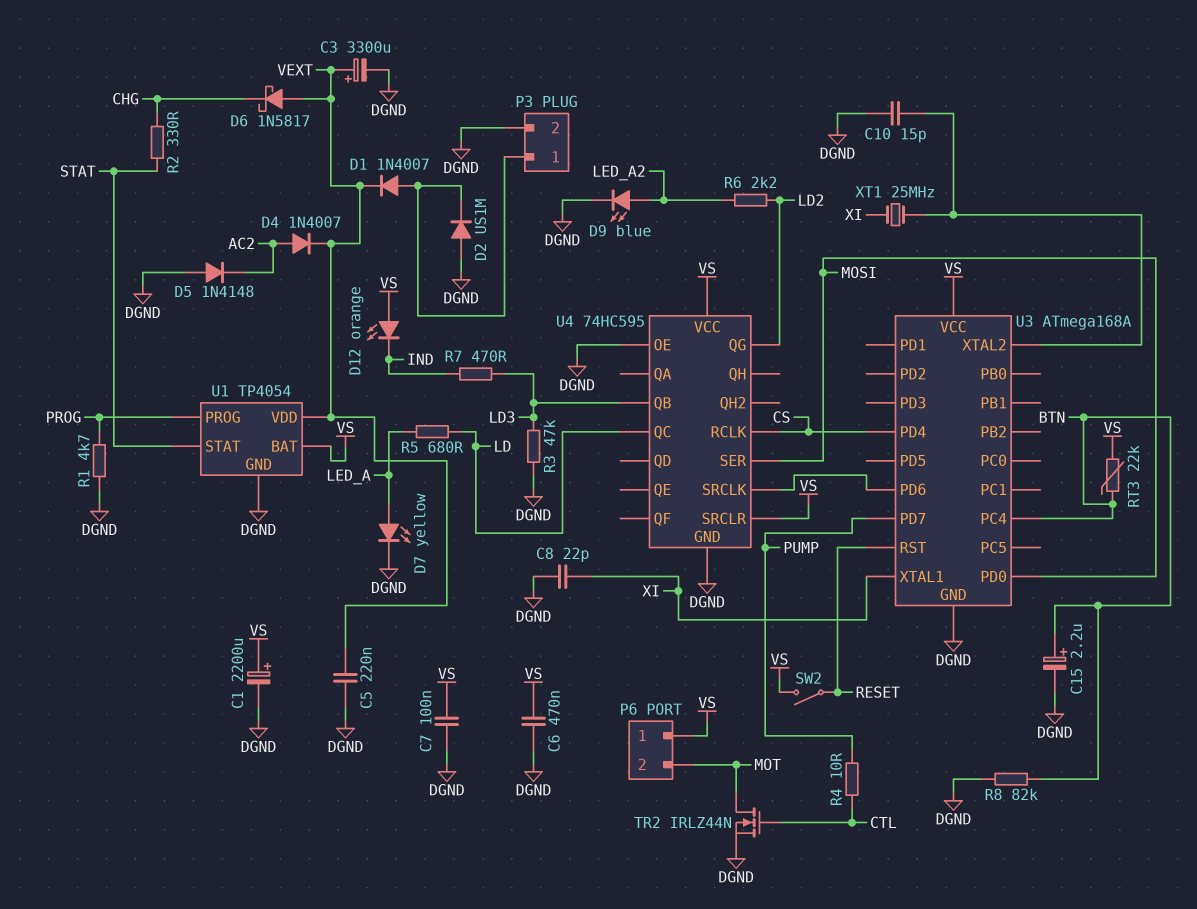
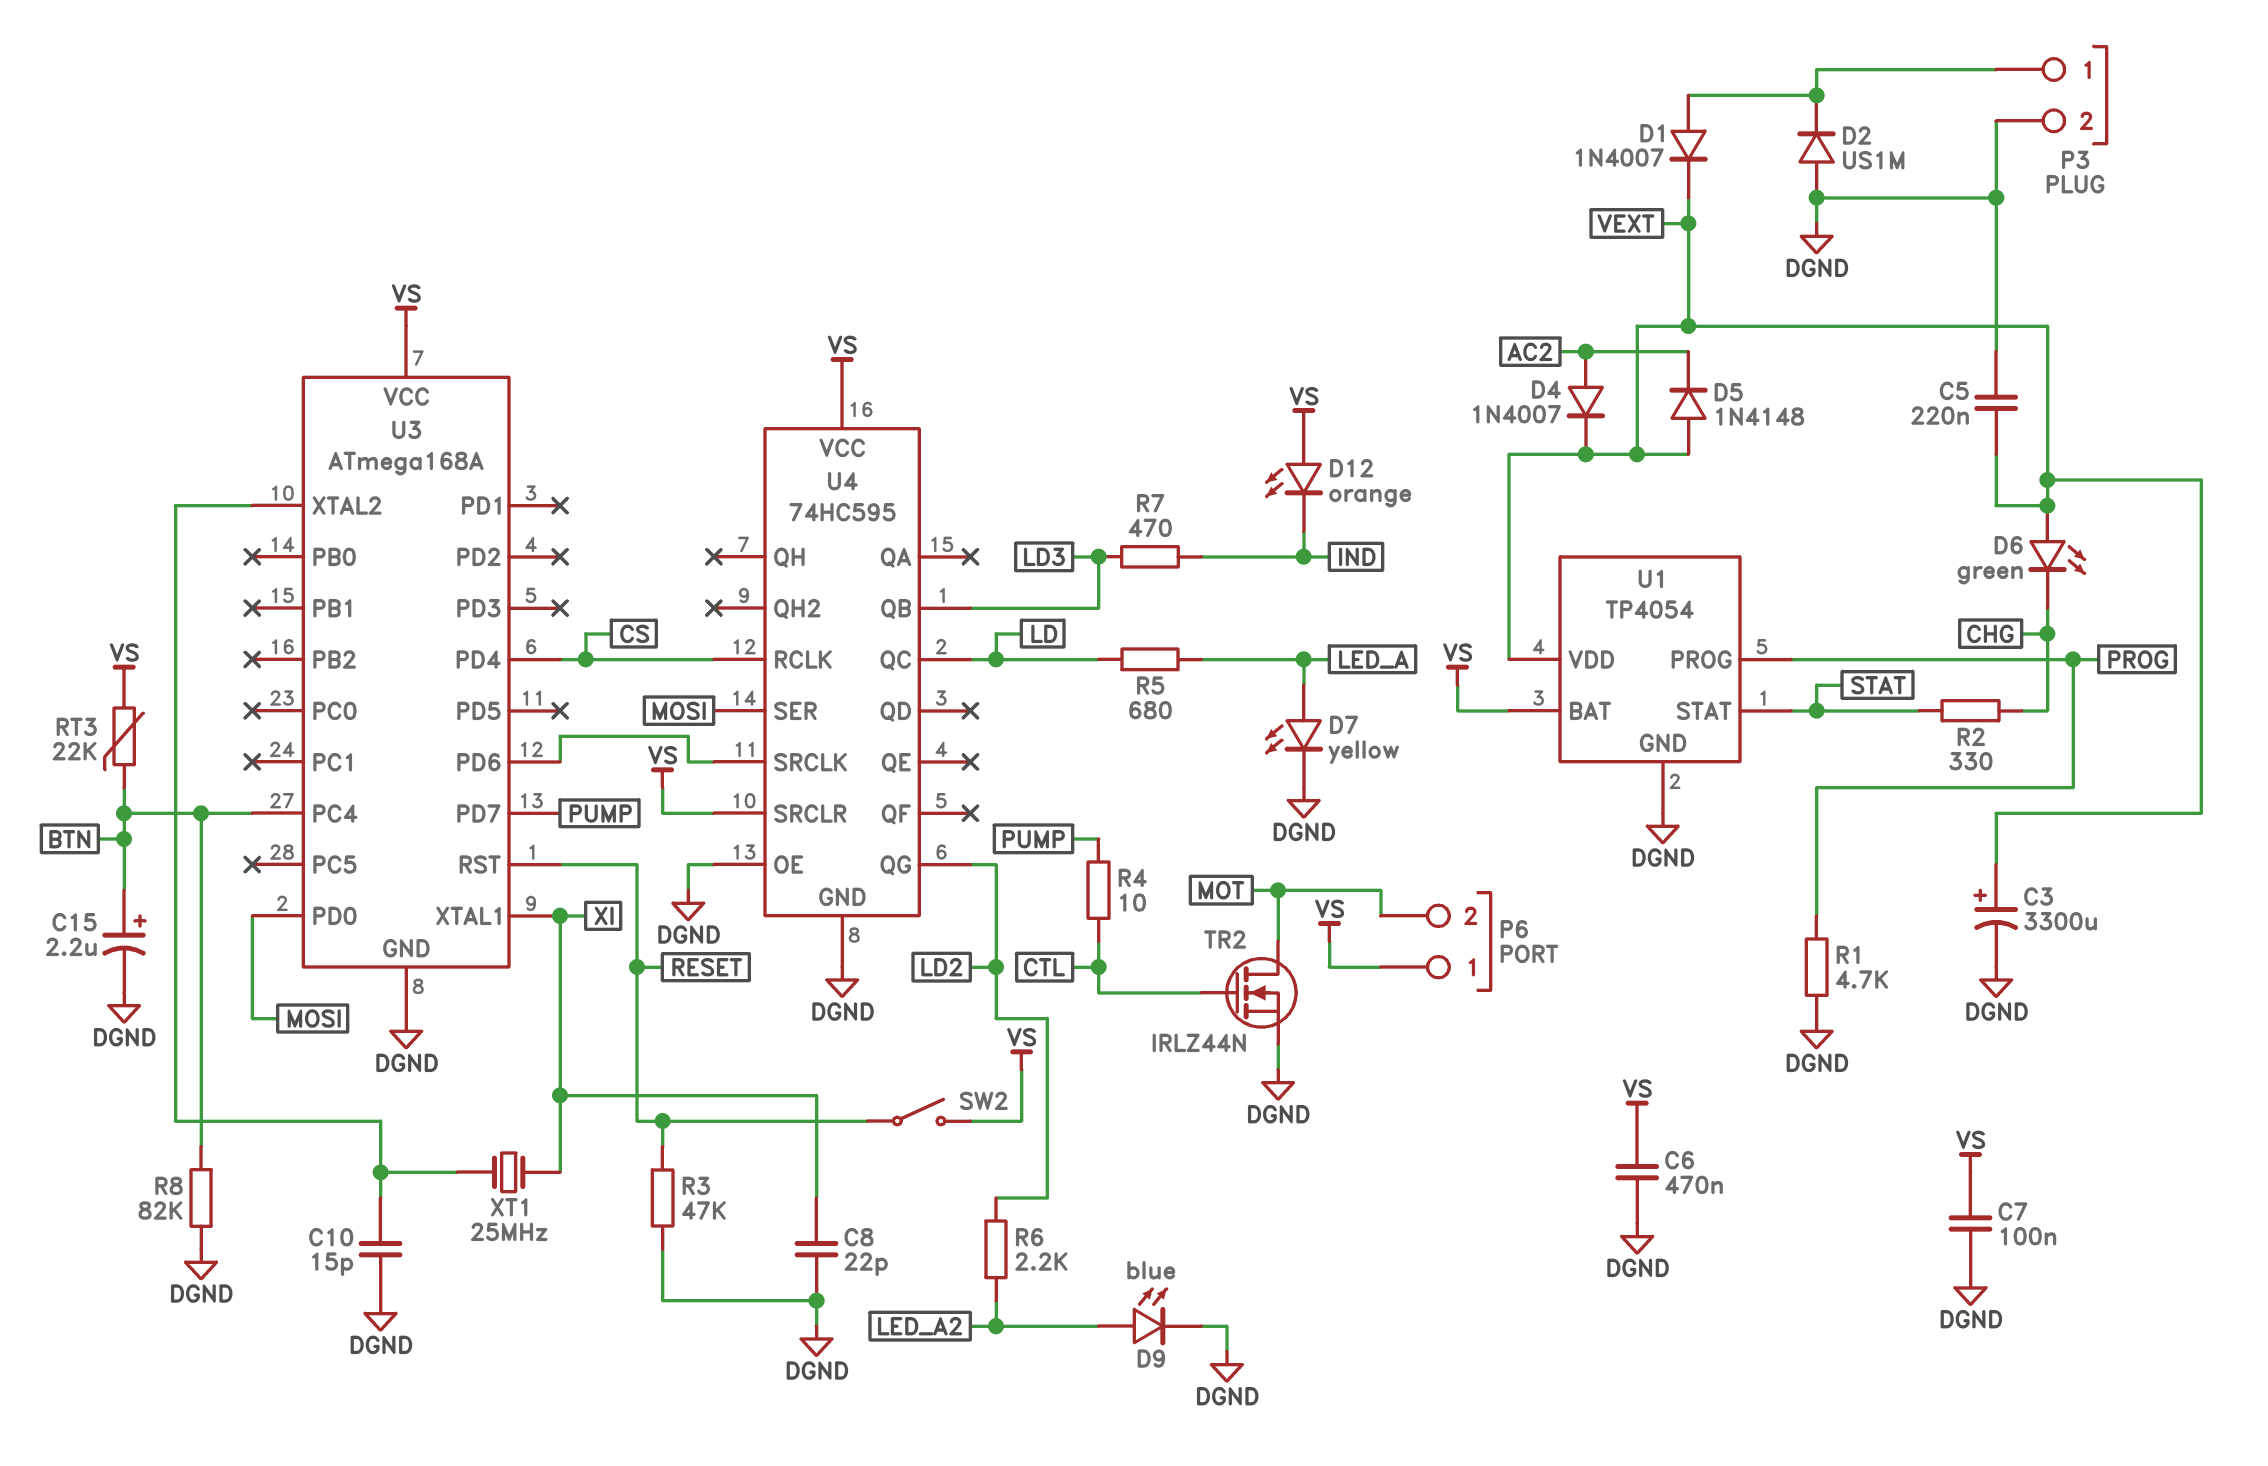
C1: 2200uF (plus VS, minus DGND) -> none
D5: diode 1N4148 (A DGND, K AC2) -> diode 1N4148 (A VEXT, K AC2)
D6: schottky 1N5817 (A VEXT, K CHG) -> LED green (A VEXT, K CHG)
R3: 47k (DGND, LD3) -> 47k (DGND, RESET)

